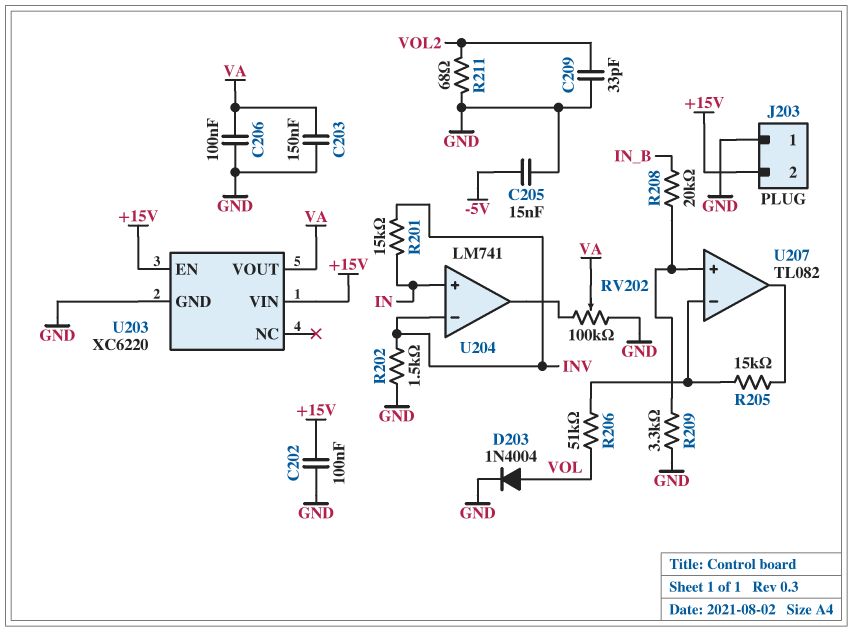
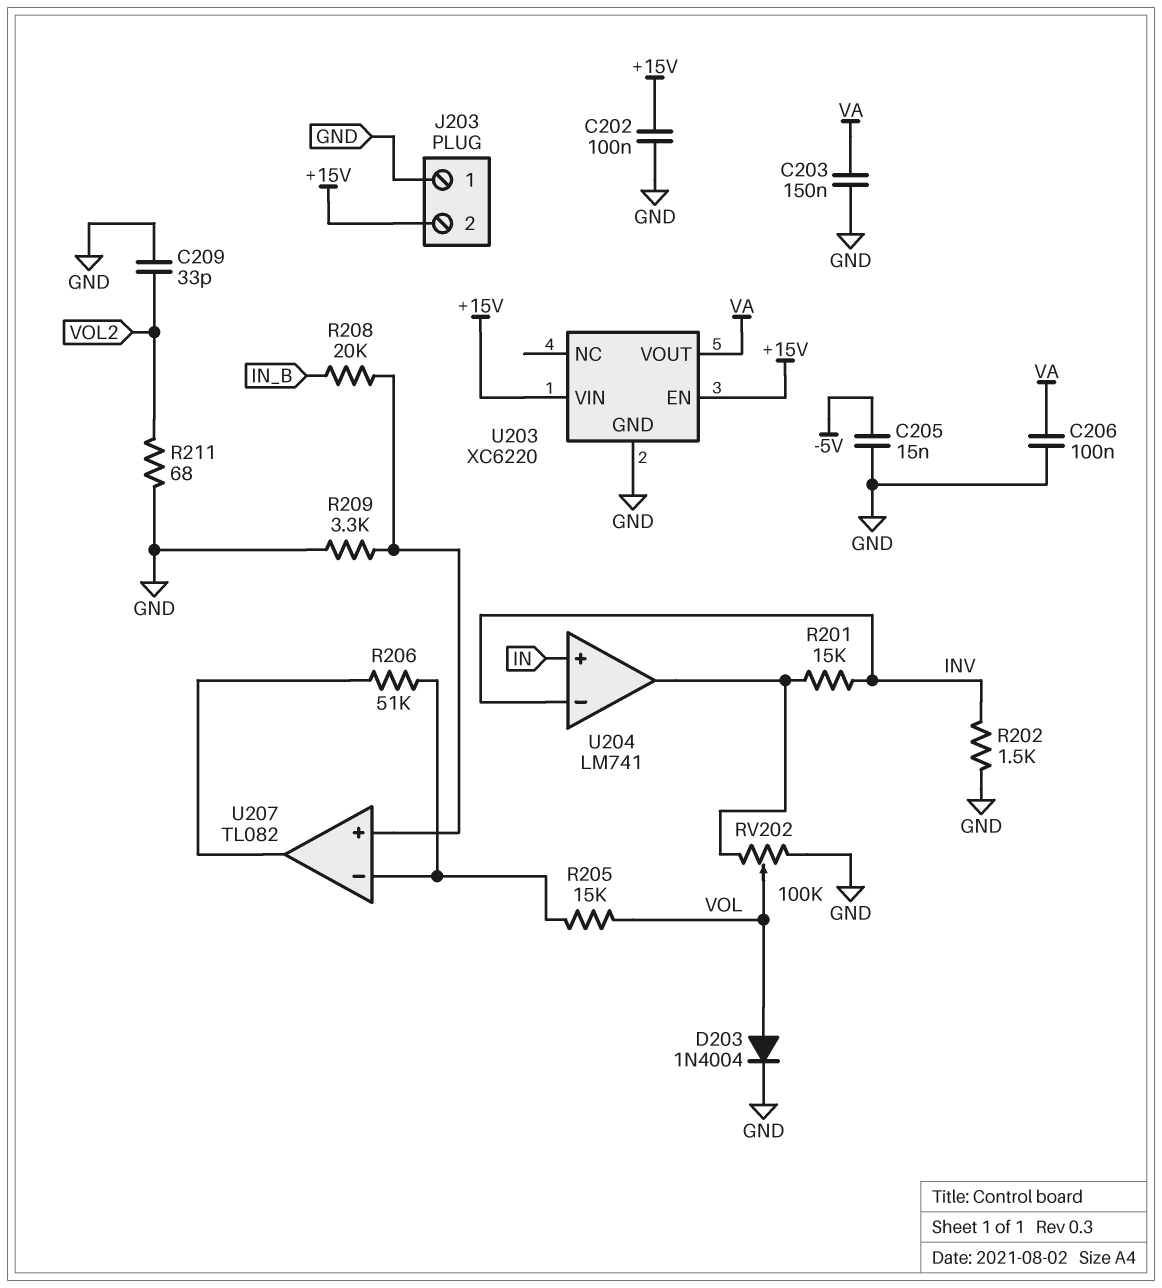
R201: 15k (IN, INV) -> 15k (INV, U204/out)
R205: 15k (U207/in-, U207/out) -> 15k (U207/in-, VOL)
R206: 51k (U207/in-, VOL) -> 51k (U207/in-, U207/out)
RV202: 100k (GND, U204/out, wiper VA) -> 100k (GND, U204/out, wiper VOL)

